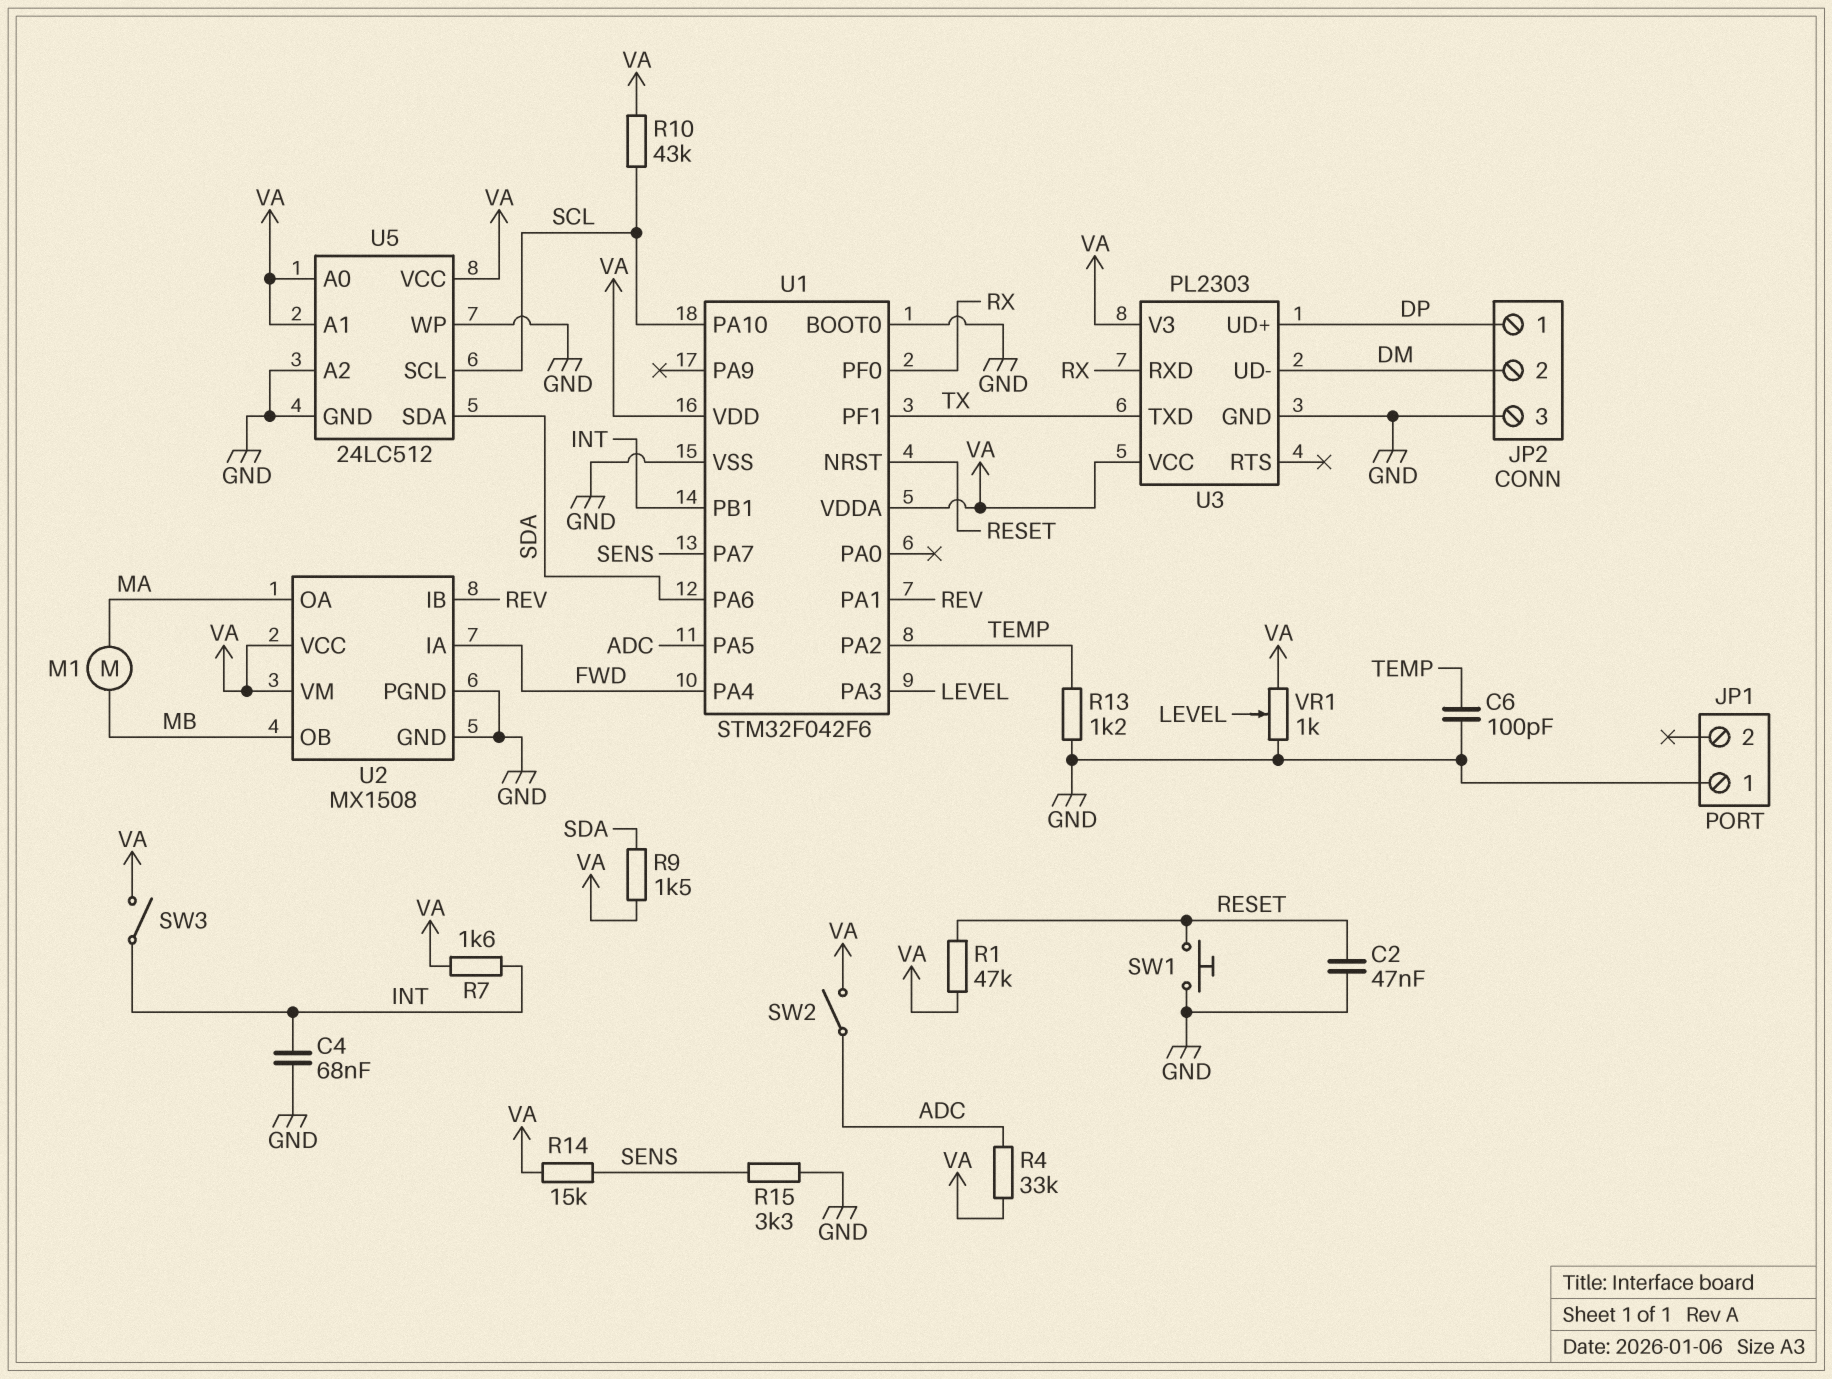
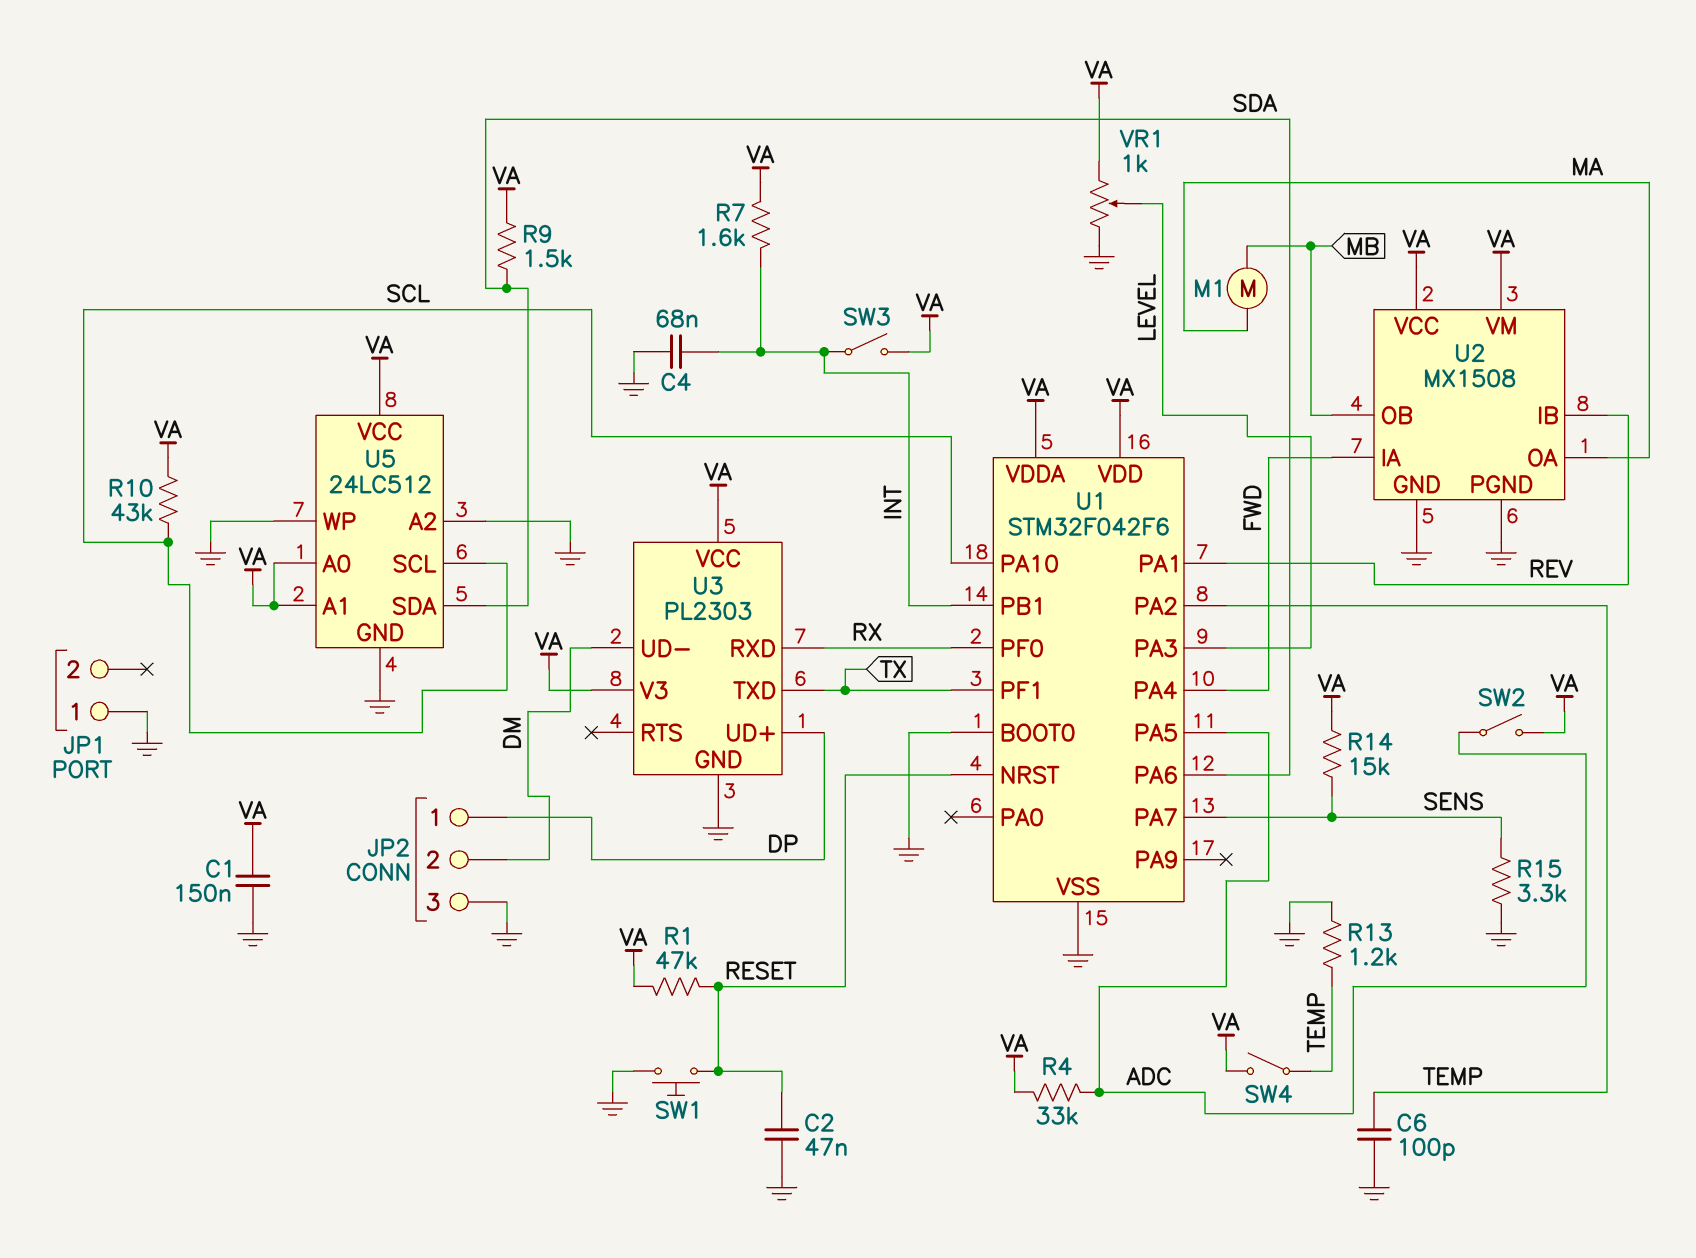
C1: none -> 150nF (GND, VA)
SW4: none -> switch (TEMP, VA)

